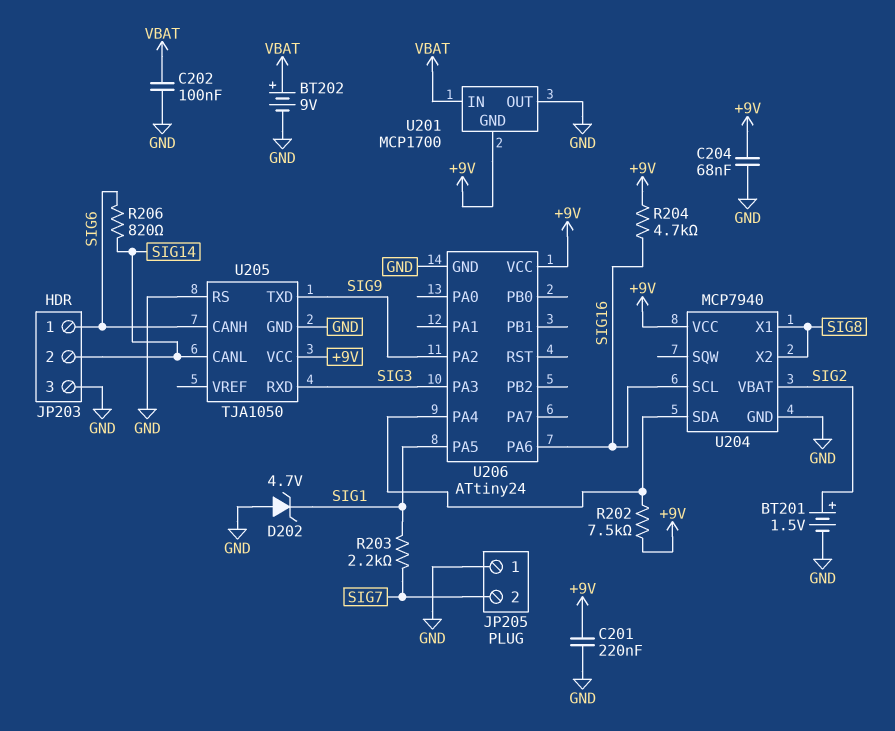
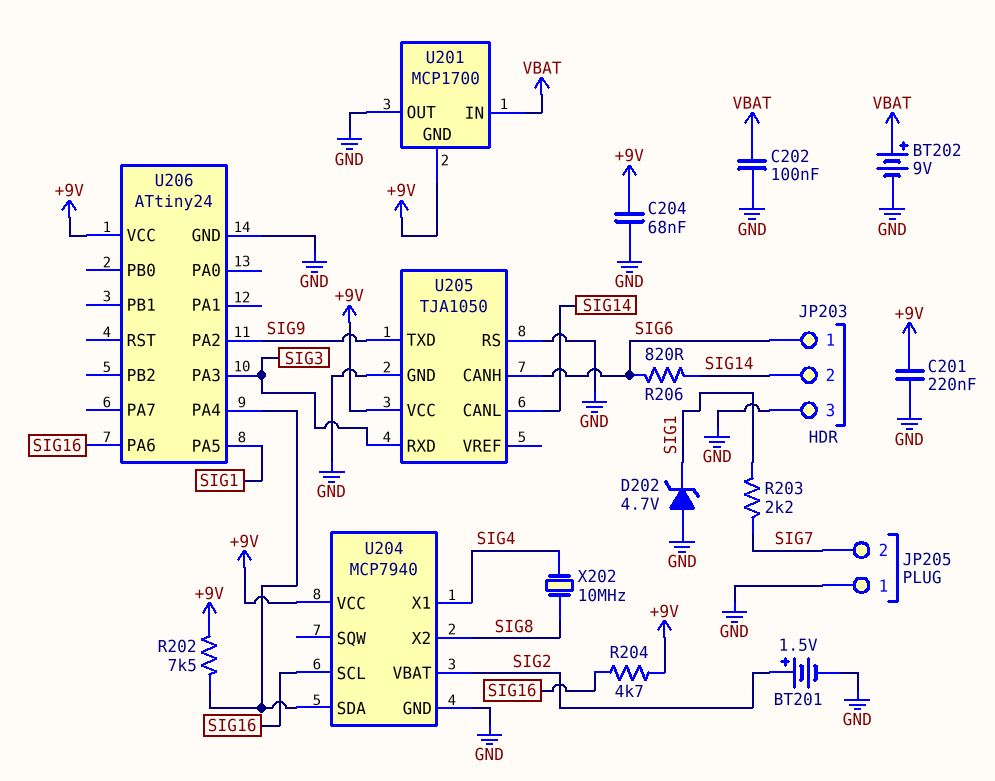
U204 pin X1: SIG8 -> SIG4
X202: none -> 10MHz (SIG4, SIG8)

